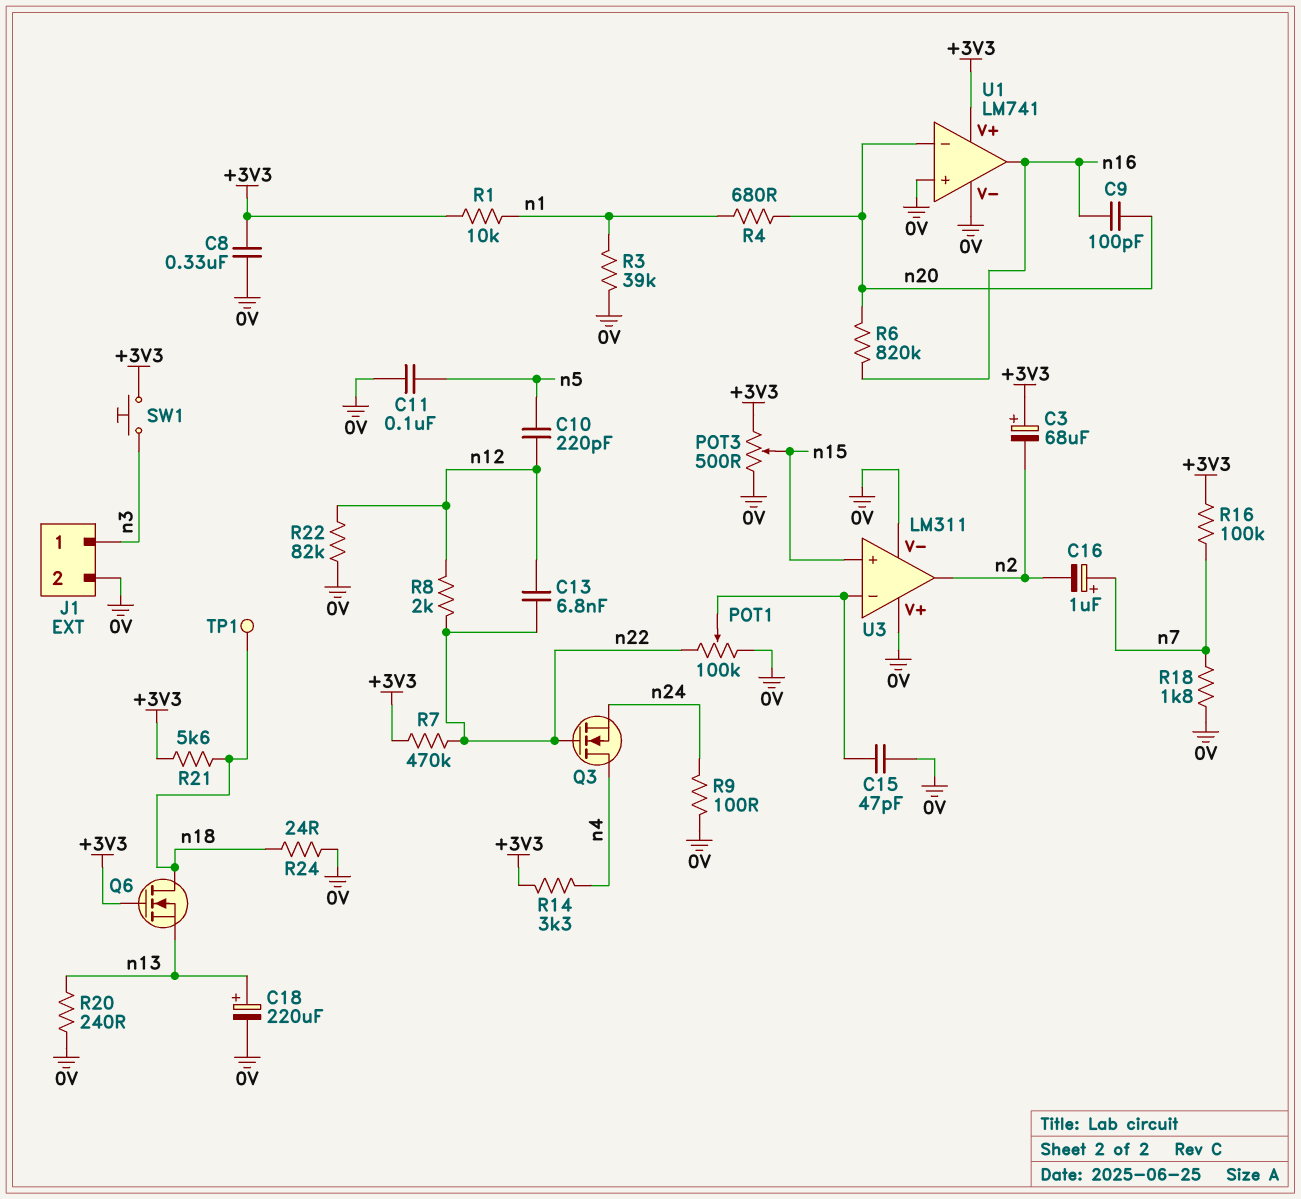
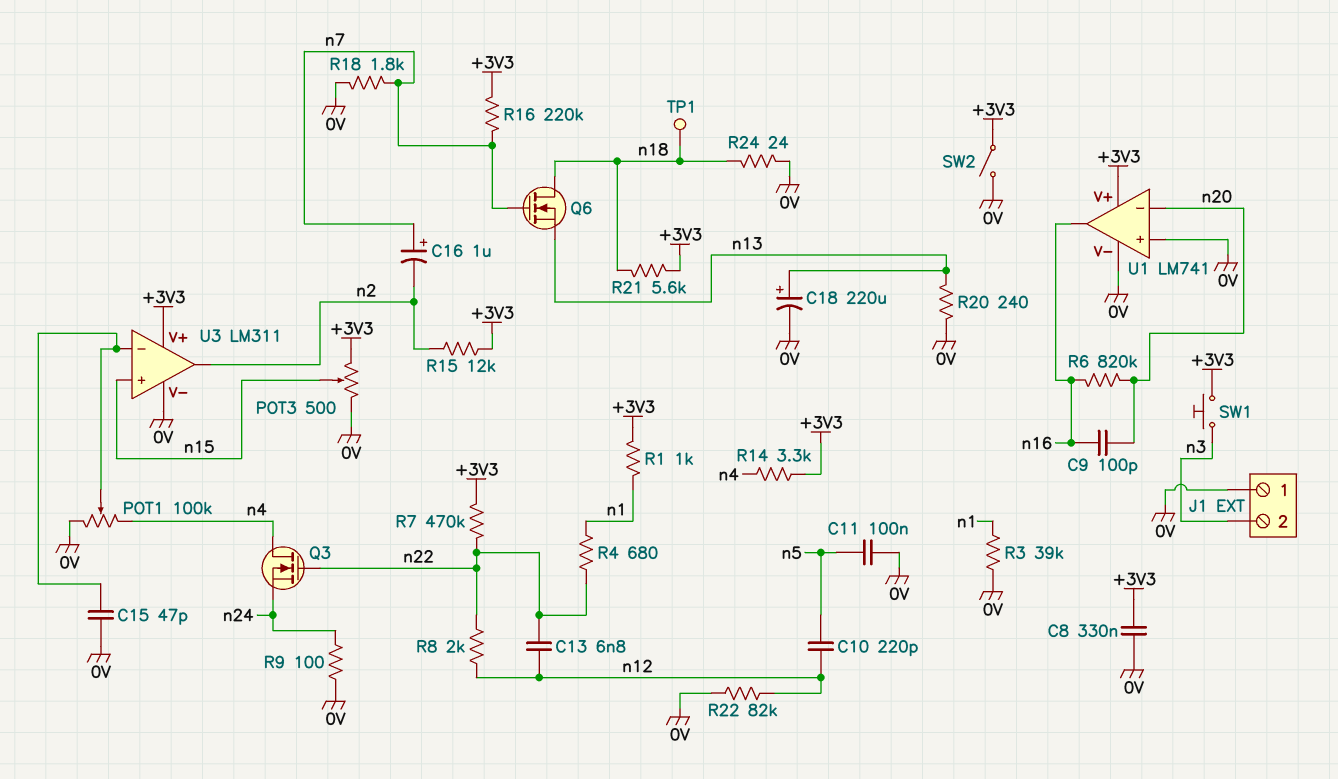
C3: 68uF (plus +3V3, minus n2) -> none
J1 pin 1: n3 -> 0V
J1 pin 2: 0V -> n3
POT1: 100k (0V, n22, wiper U3/in-) -> 100k (0V, n4, wiper U3/in-)
Q6: NMOS (G +3V3, D n18, S n13) -> NMOS (G n7, D n18, S n13)
R1: 10k (+3V3, n1) -> 1k (+3V3, n1)
R4: 680 (n1, n20) -> 680 (n1, n22)
R15: none -> 12k (+3V3, n2)
R16: 100k (+3V3, n7) -> 220k (+3V3, n7)
SW2: none -> switch (+3V3, 0V)
U3 pin V+: 0V -> +3V3

